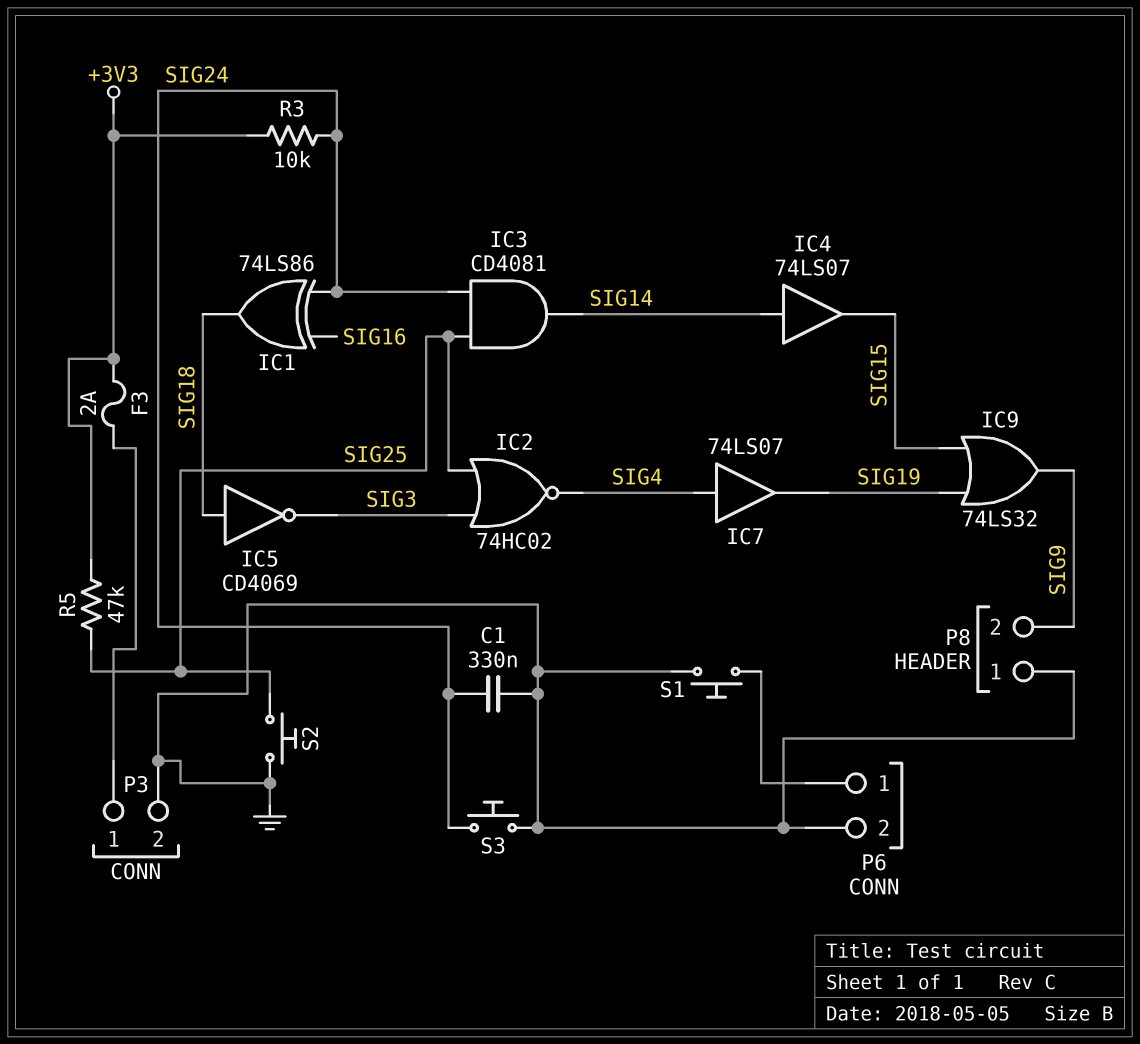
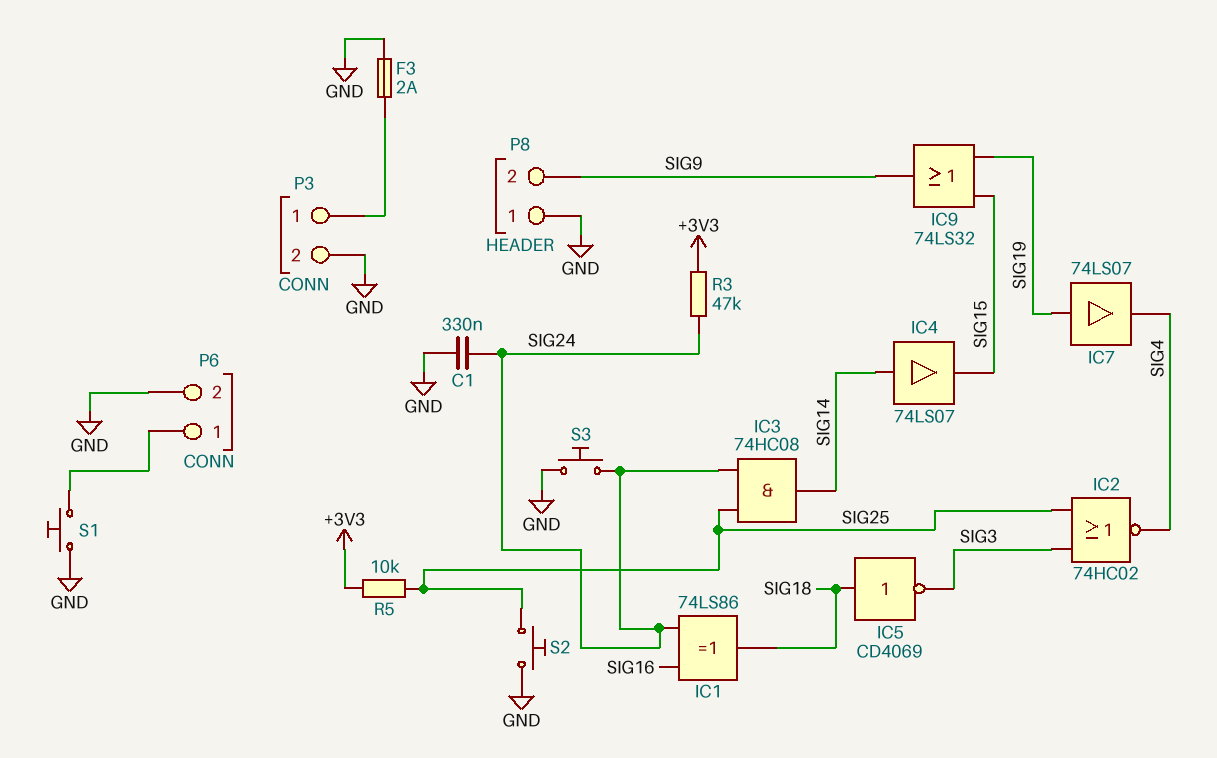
F3: 2A (+3V3, P3/1) -> 2A (GND, P3/1)
IC3: AND CD4081 (in SIG24, in SIG25, out SIG14) -> AND 74HC08 (in SIG24, in SIG25, out SIG14)
IC7: buffer 74LS07 (in SIG4, out SIG19) -> buffer 74LS07 (in SIG19, out SIG4)
R3: 10k (+3V3, SIG24) -> 47k (+3V3, SIG24)
R5: 47k (+3V3, SIG25) -> 10k (+3V3, SIG25)

